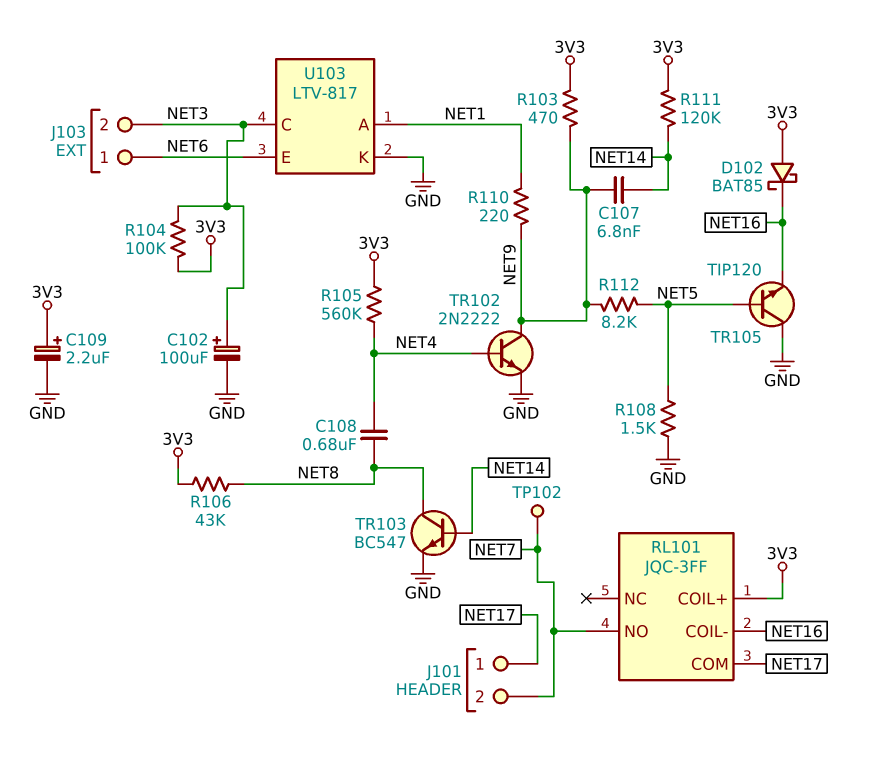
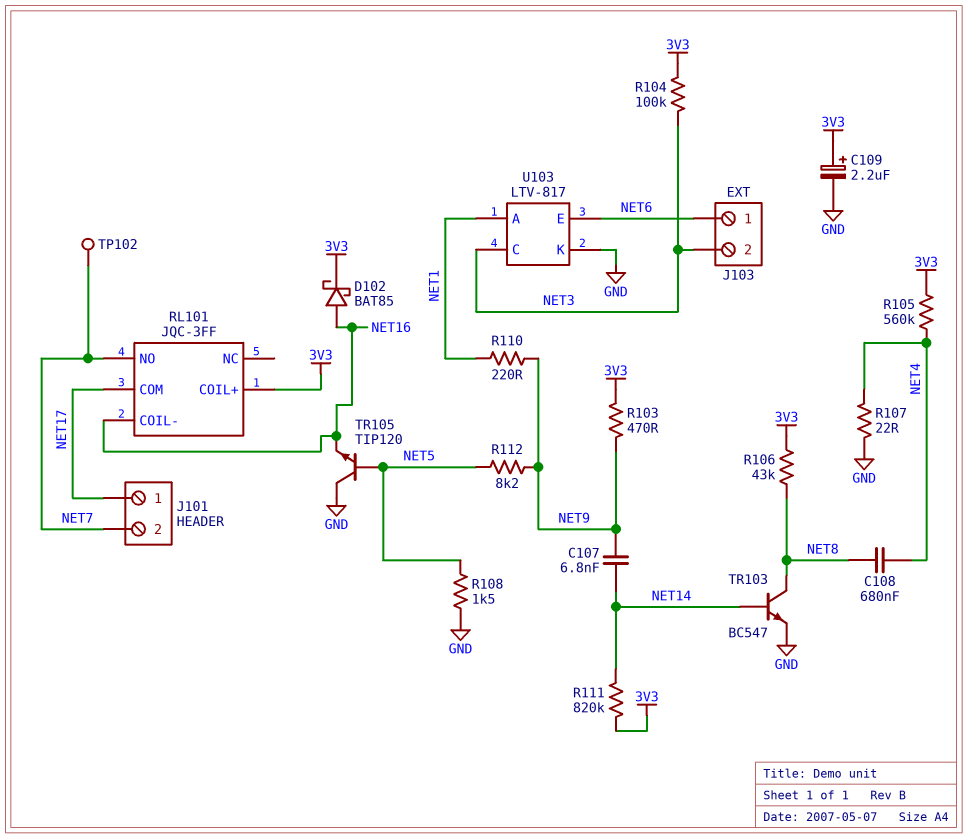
C102: 100uF (plus NET3, minus GND) -> none
D102: schottky BAT85 (A 3V3, K NET16) -> schottky BAT85 (A NET16, K 3V3)
R107: none -> 22 (GND, NET4)
R111: 120k (3V3, NET14) -> 820k (3V3, NET14)
TR102: NPN 2N2222 (B NET4, C NET9, E GND) -> none

